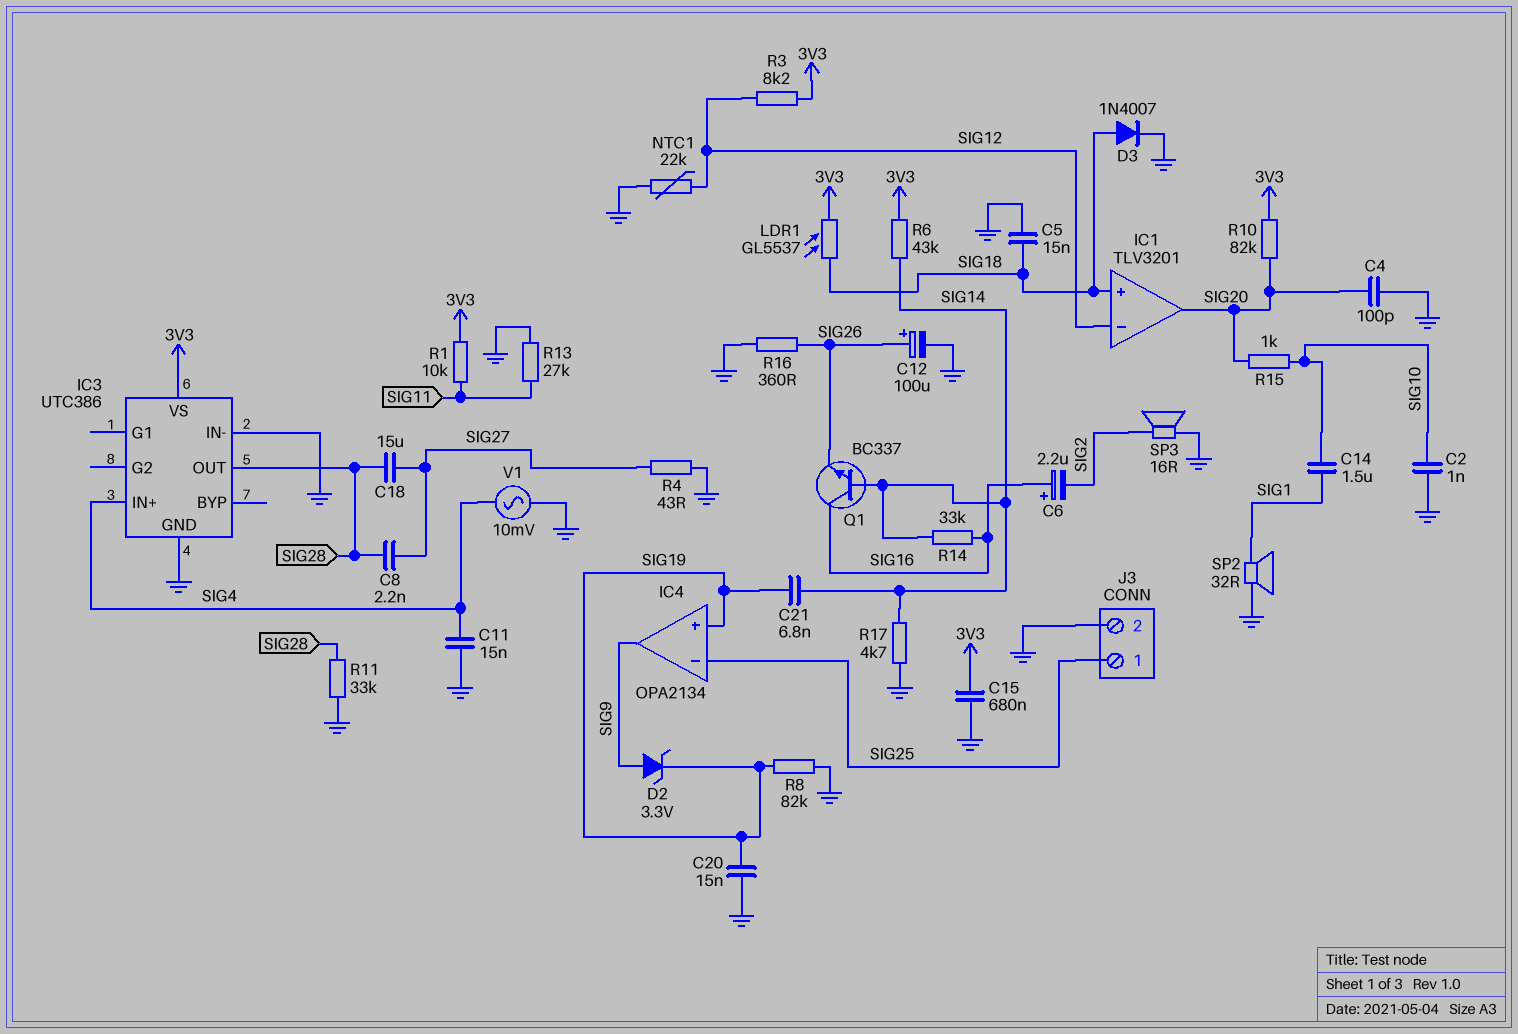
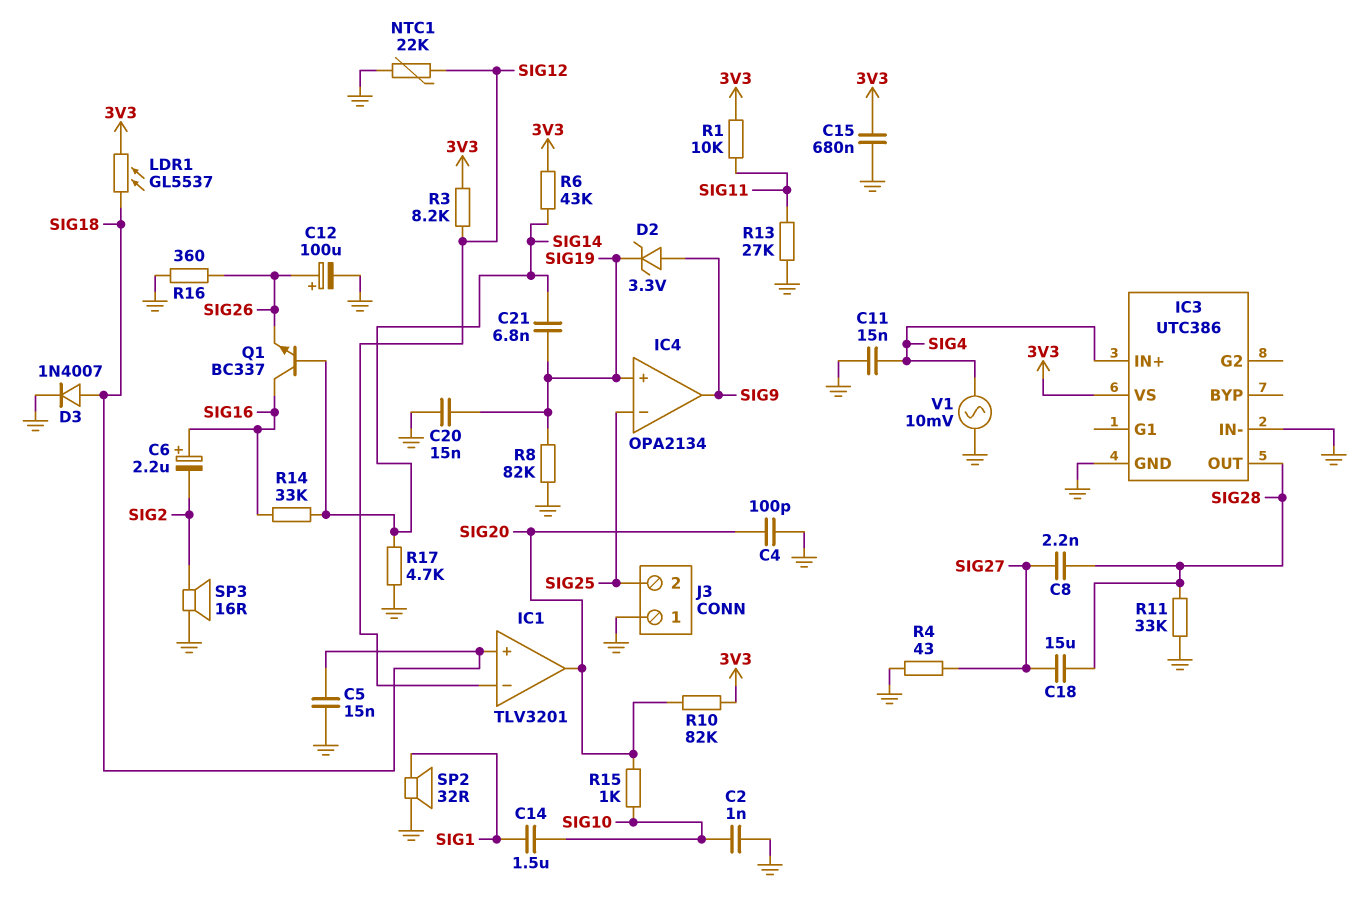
J3 pin 1: SIG25 -> GND
J3 pin 2: GND -> SIG25

